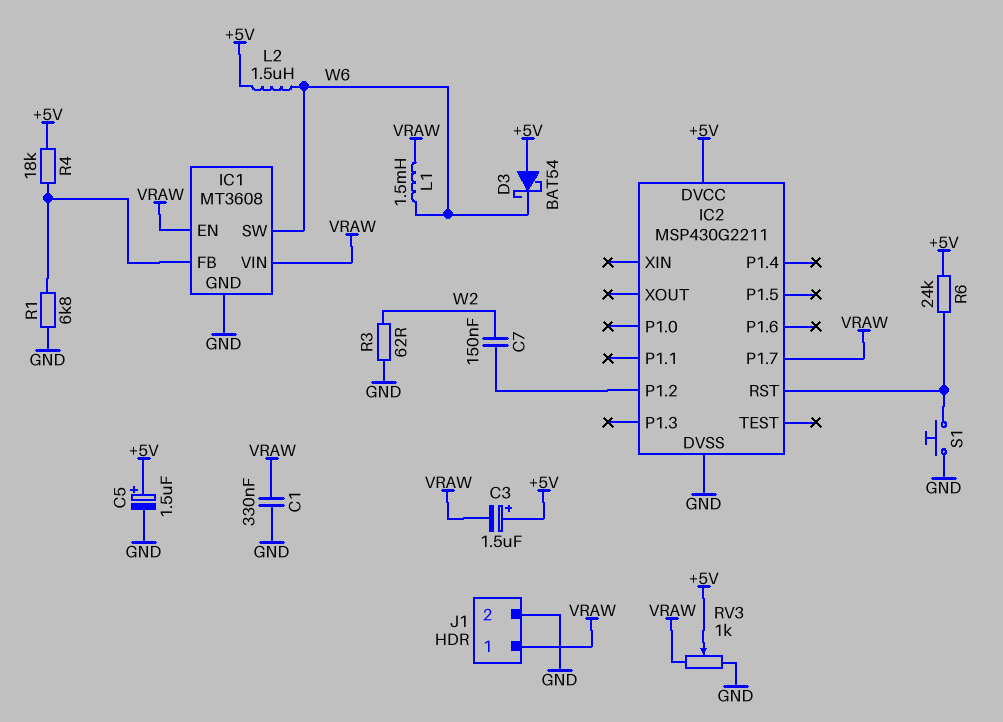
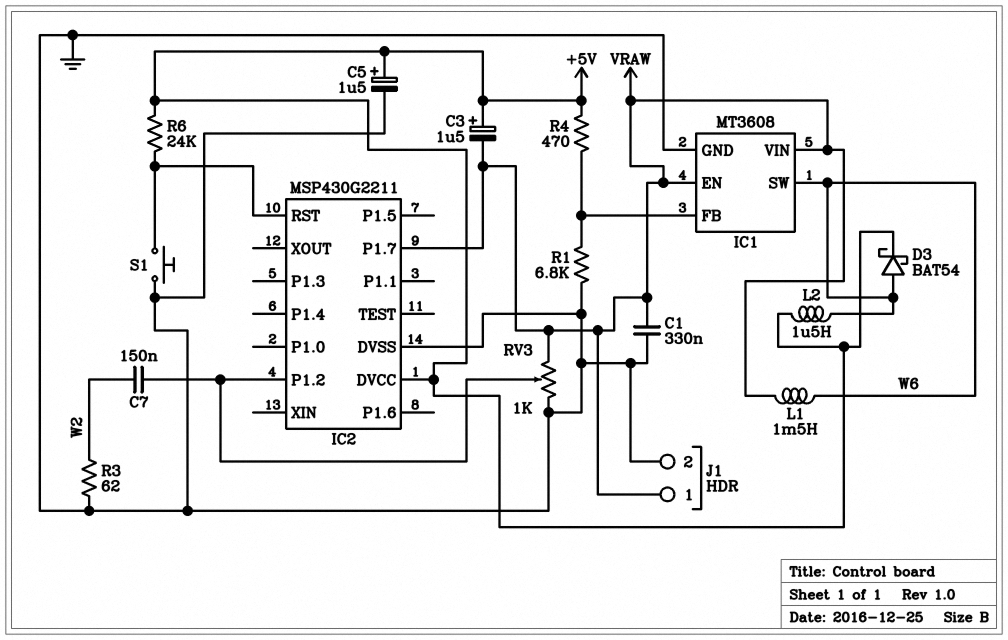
D3: schottky BAT54 (A +5V, K W6) -> schottky BAT54 (A W6, K +5V)
R4: 18k (+5V, IC1/FB) -> 470 (+5V, IC1/FB)
RV3: 1k (GND, VRAW, wiper +5V) -> 1k (GND, VRAW, wiper IC2/P1.2)

